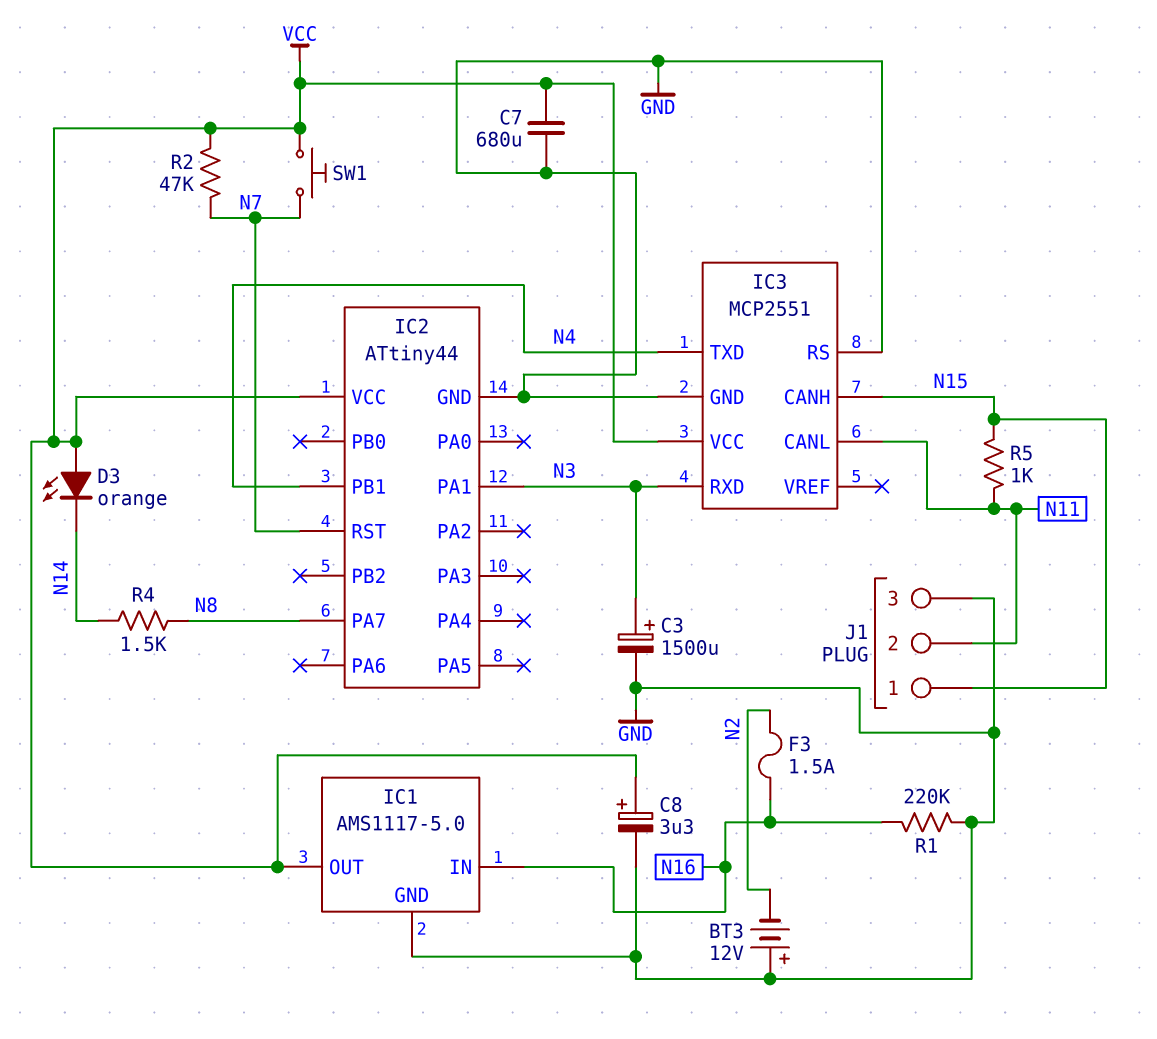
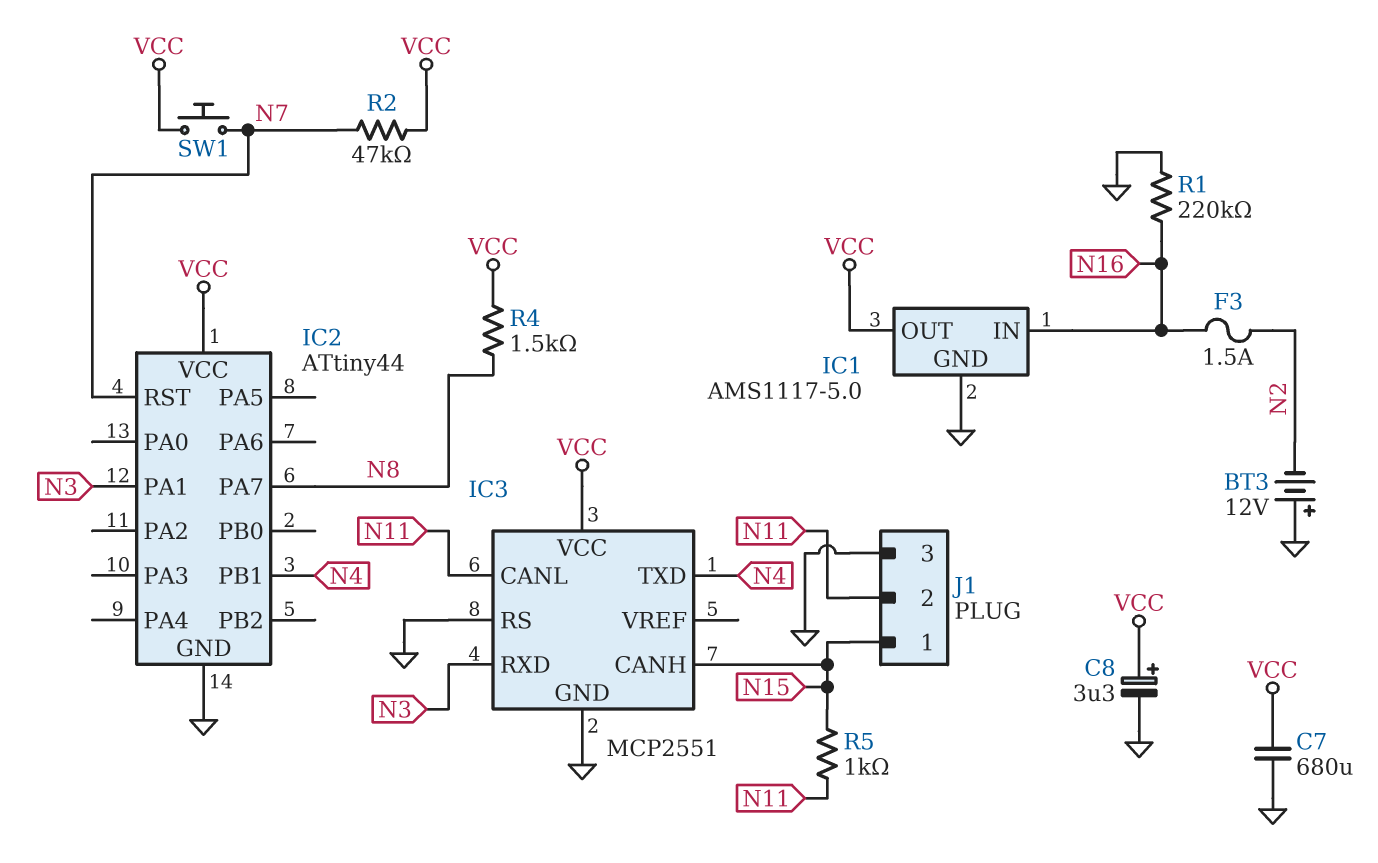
C3: 1500uF (plus N3, minus GND) -> none
D3: LED orange (A VCC, K N14) -> none
R4: 1.5k (N8, N14) -> 1.5k (N8, VCC)

